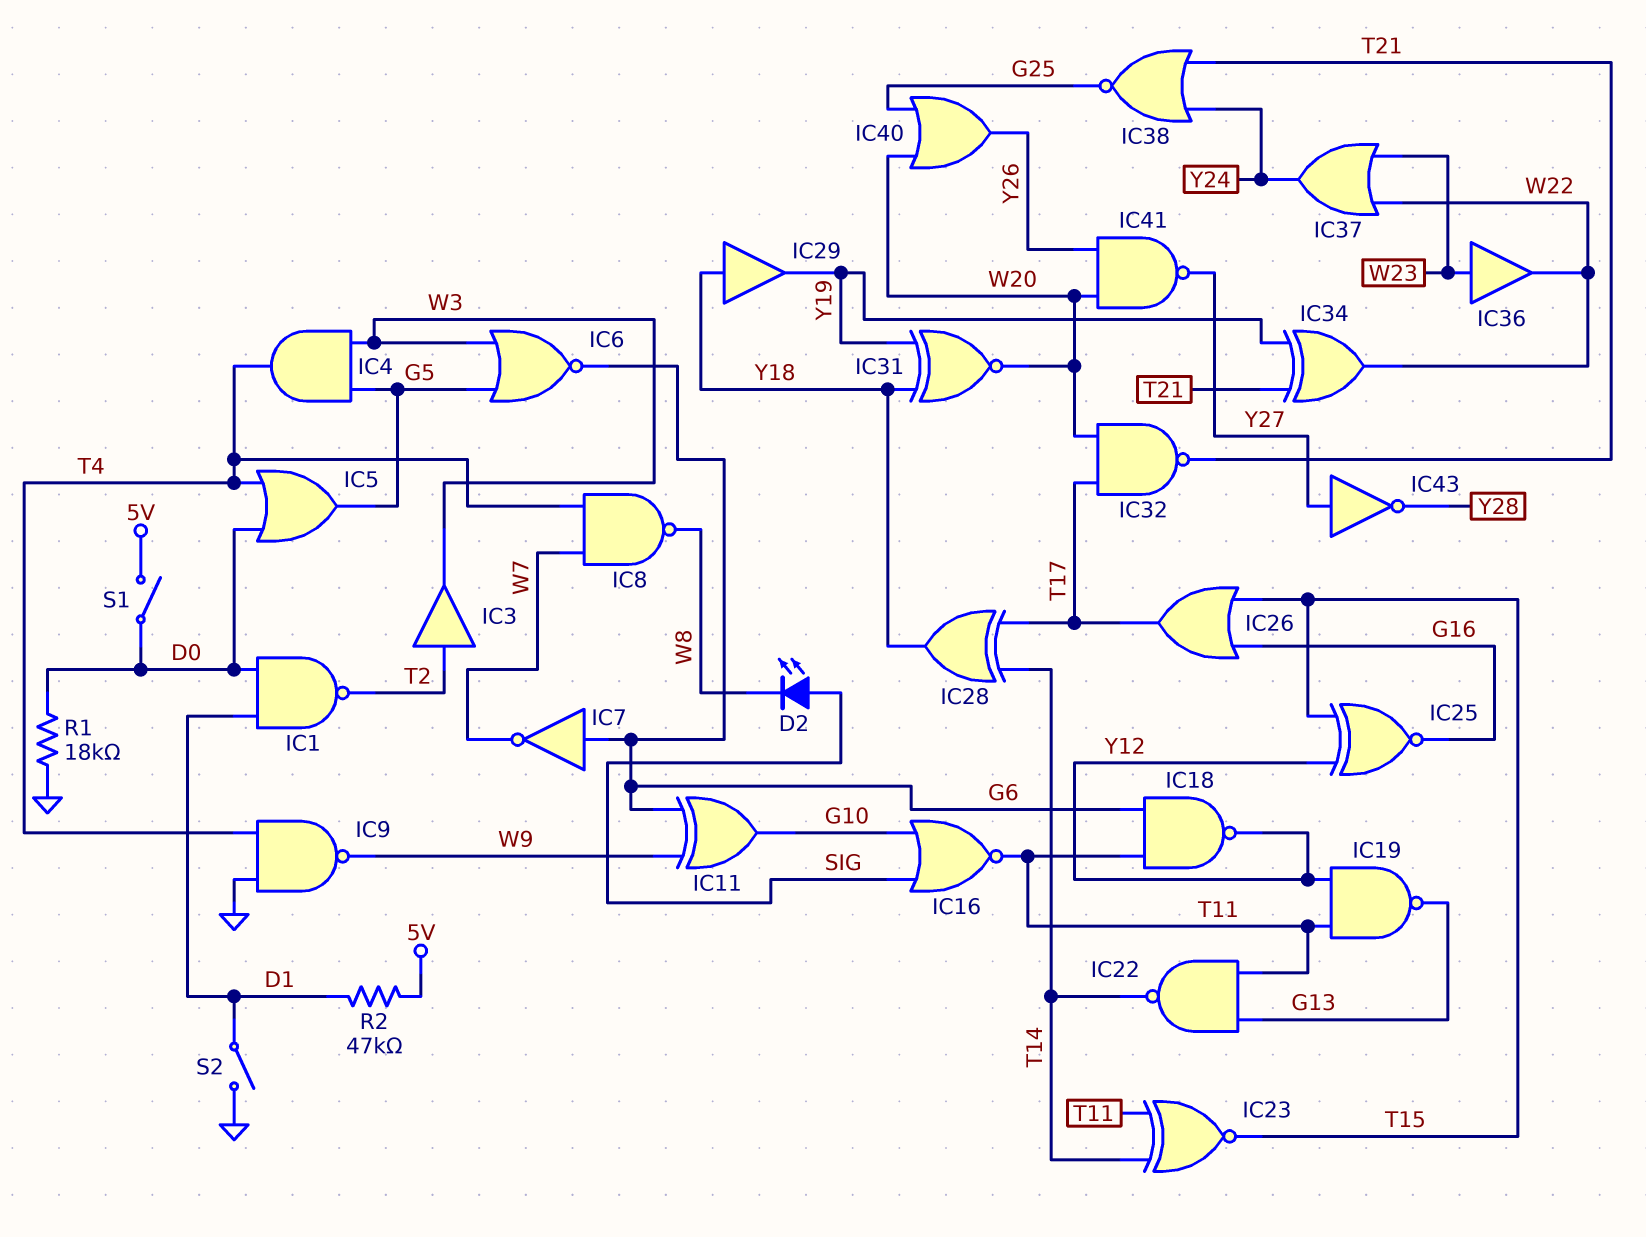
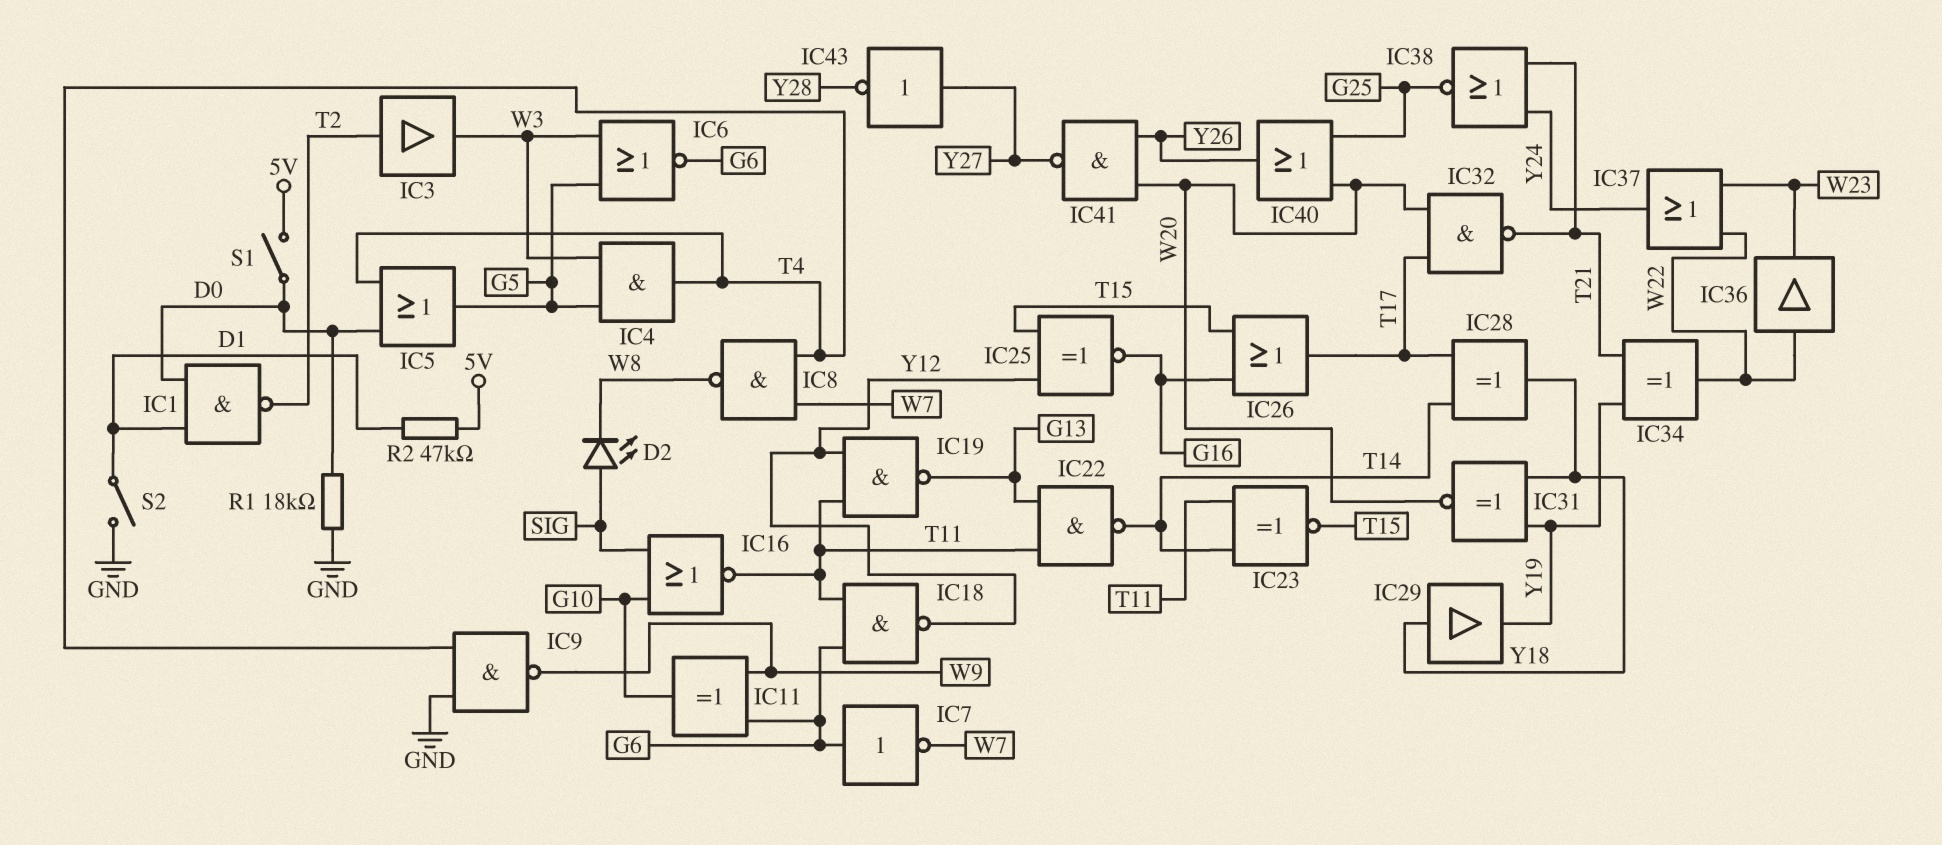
IC36: buffer (in W23, out W22) -> buffer (in W22, out W23)

